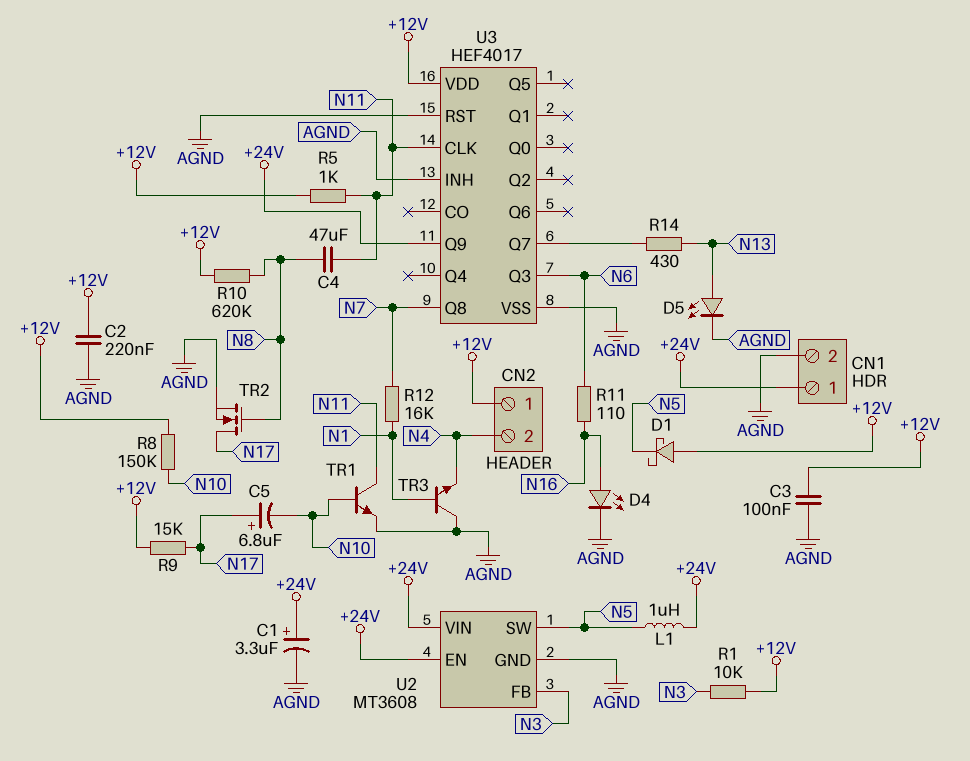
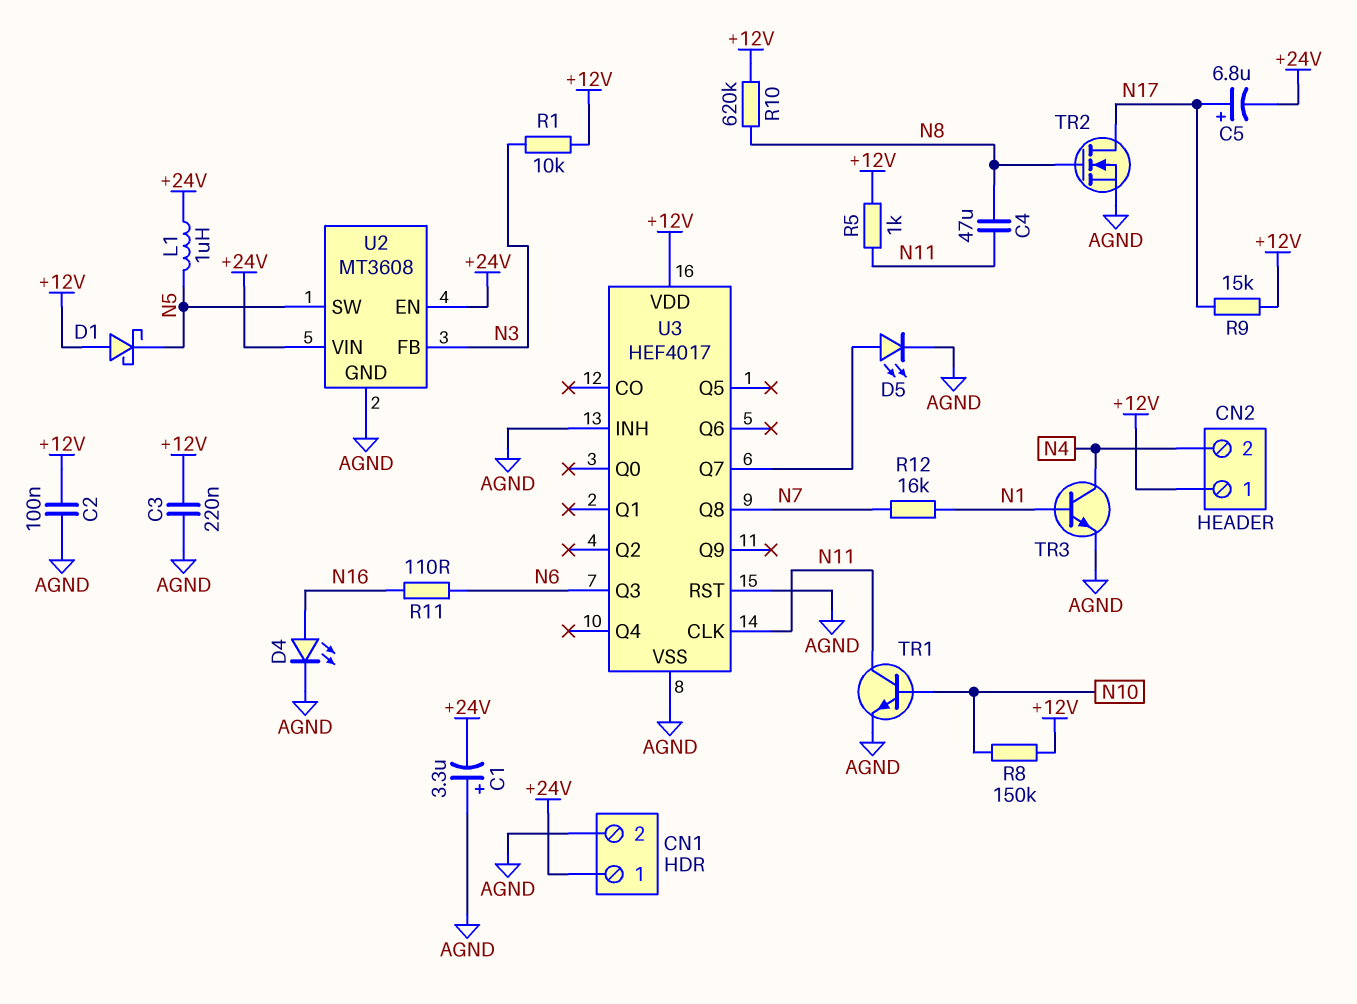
C1: 3.3uF (plus +24V, minus AGND) -> 3.3uF (plus AGND, minus +24V)
C2: 220nF (+12V, AGND) -> 100nF (+12V, AGND)
C3: 100nF (+12V, AGND) -> 220nF (+12V, AGND)
C5: 6.8uF (plus N17, minus N10) -> 6.8uF (plus N17, minus +24V)
D5: LED (A N13, K AGND) -> LED (A U3/Q7, K AGND)
R14: 430 (N13, U3/Q7) -> none
TR3: NPN (B N1, C AGND, E N4) -> NPN (B N1, C N4, E AGND)
U3 pin Q9: +24V -> none

